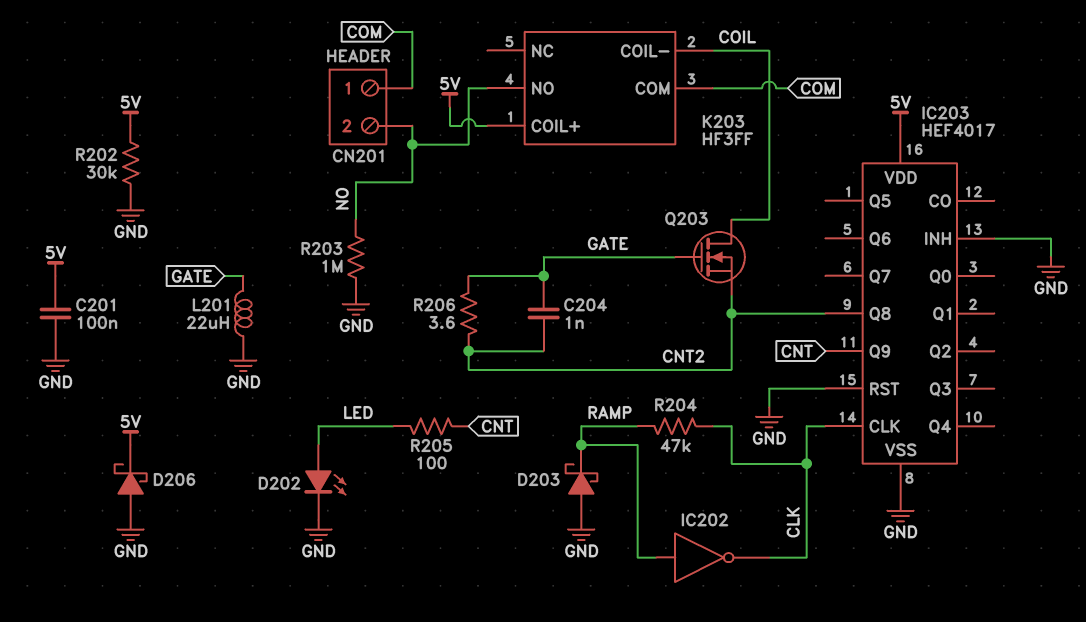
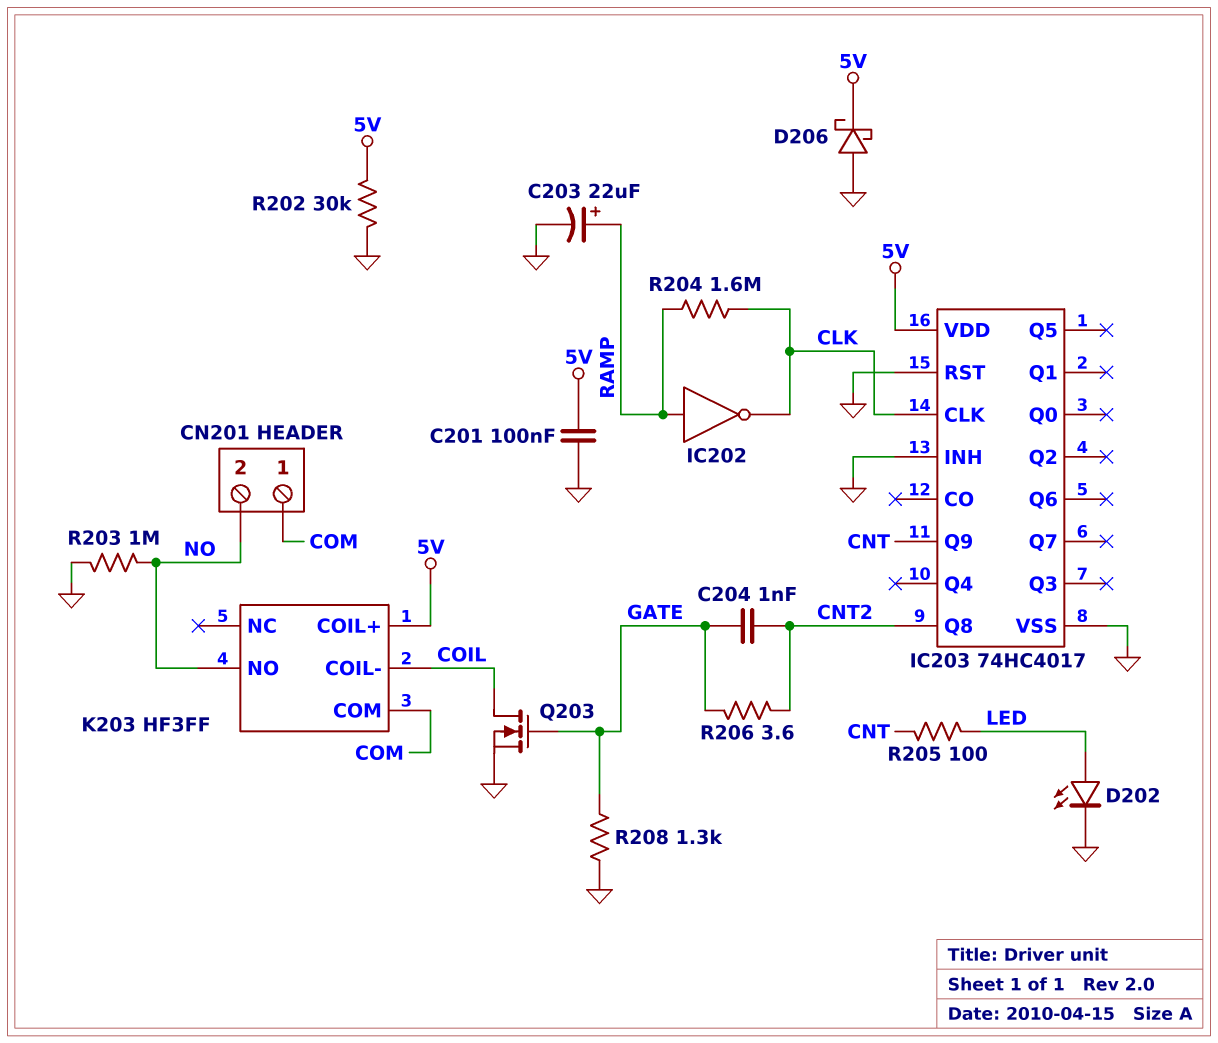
C203: none -> 22uF (plus RAMP, minus GND)
D203: schottky (A GND, K RAMP) -> none
IC203: HEF4017 -> 74HC4017
L201: 22uH (GATE, GND) -> none
Q203: NMOS (G GATE, D COIL, S CNT2) -> NMOS (G GATE, D COIL, S GND)
R204: 47k (CLK, RAMP) -> 1.6M (CLK, RAMP)
R208: none -> 1.3k (GATE, GND)

